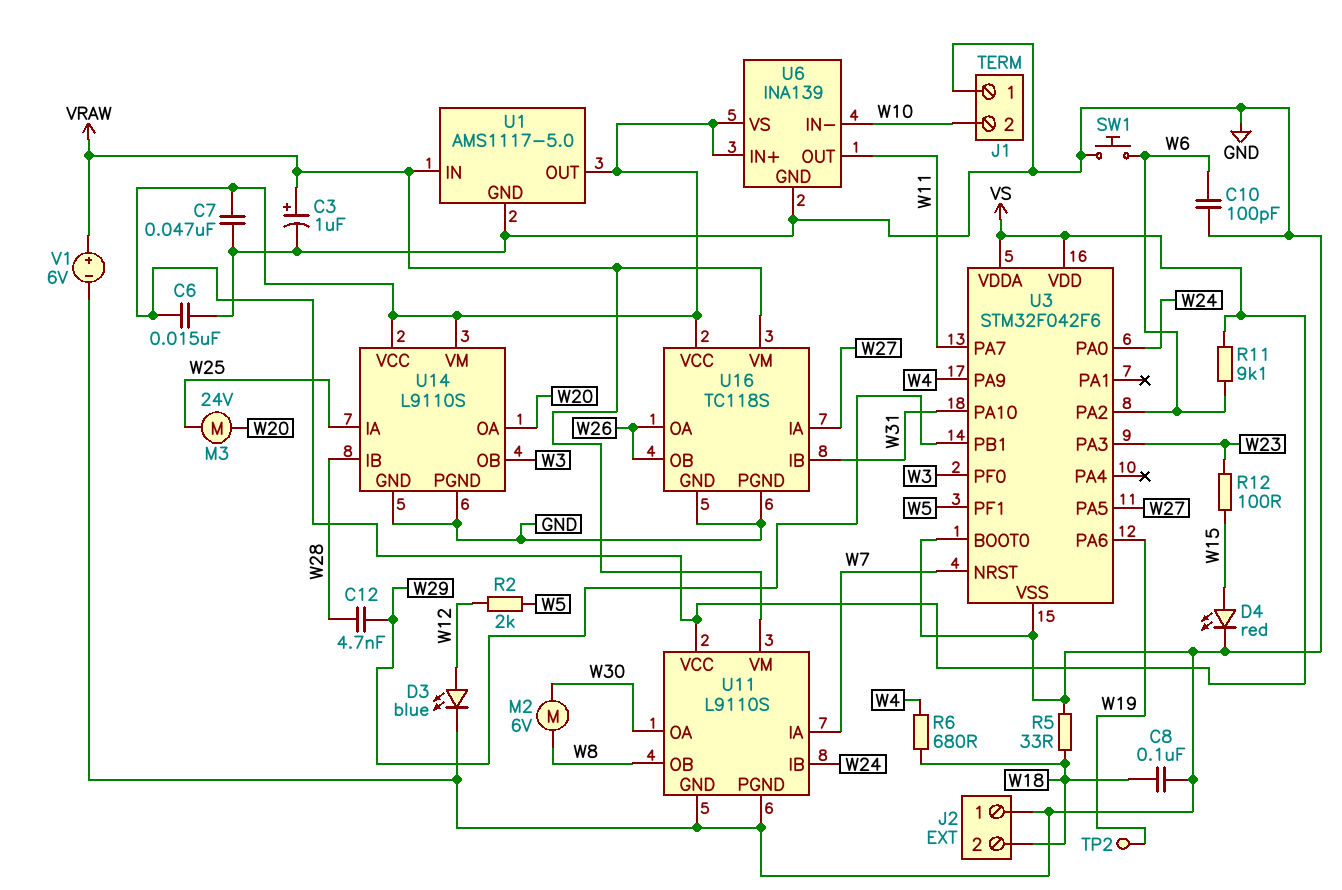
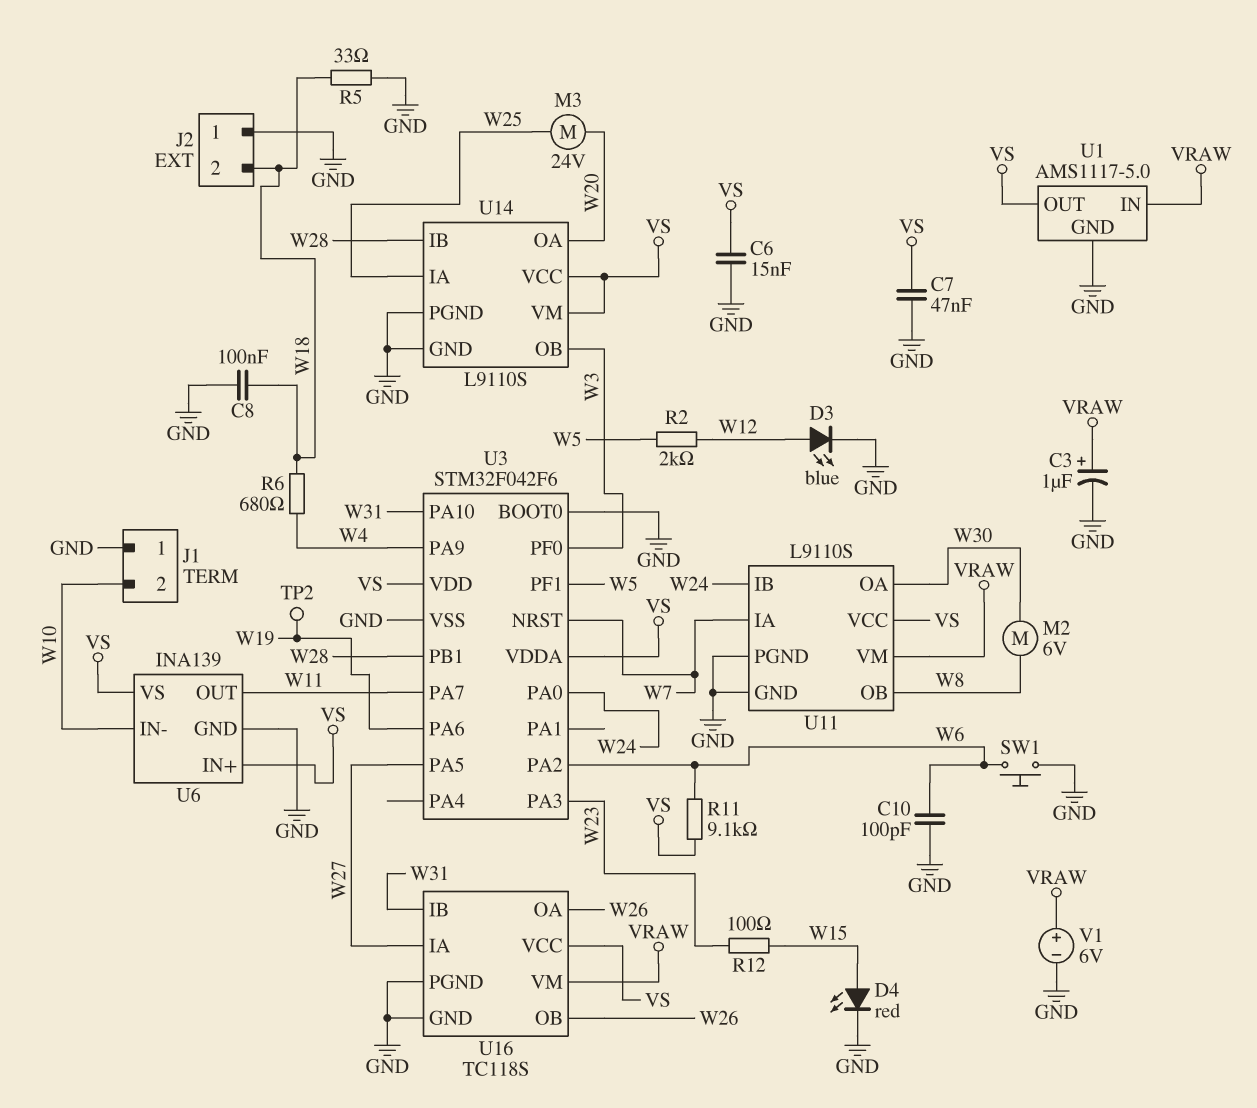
C12: 4.7nF (W28, W29) -> none
U3 pin PB1: W29 -> W28

